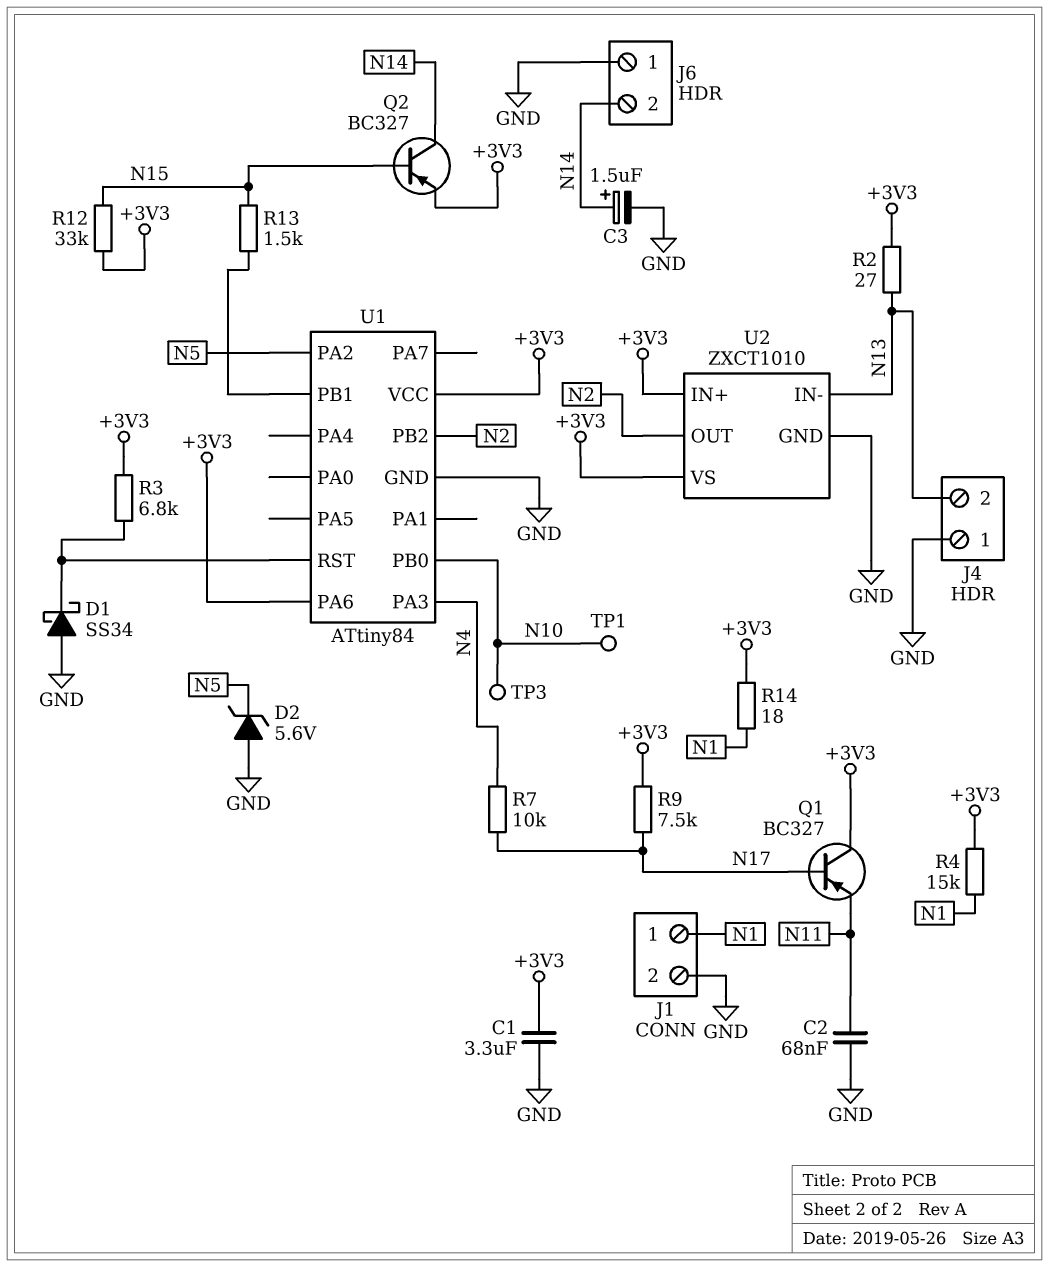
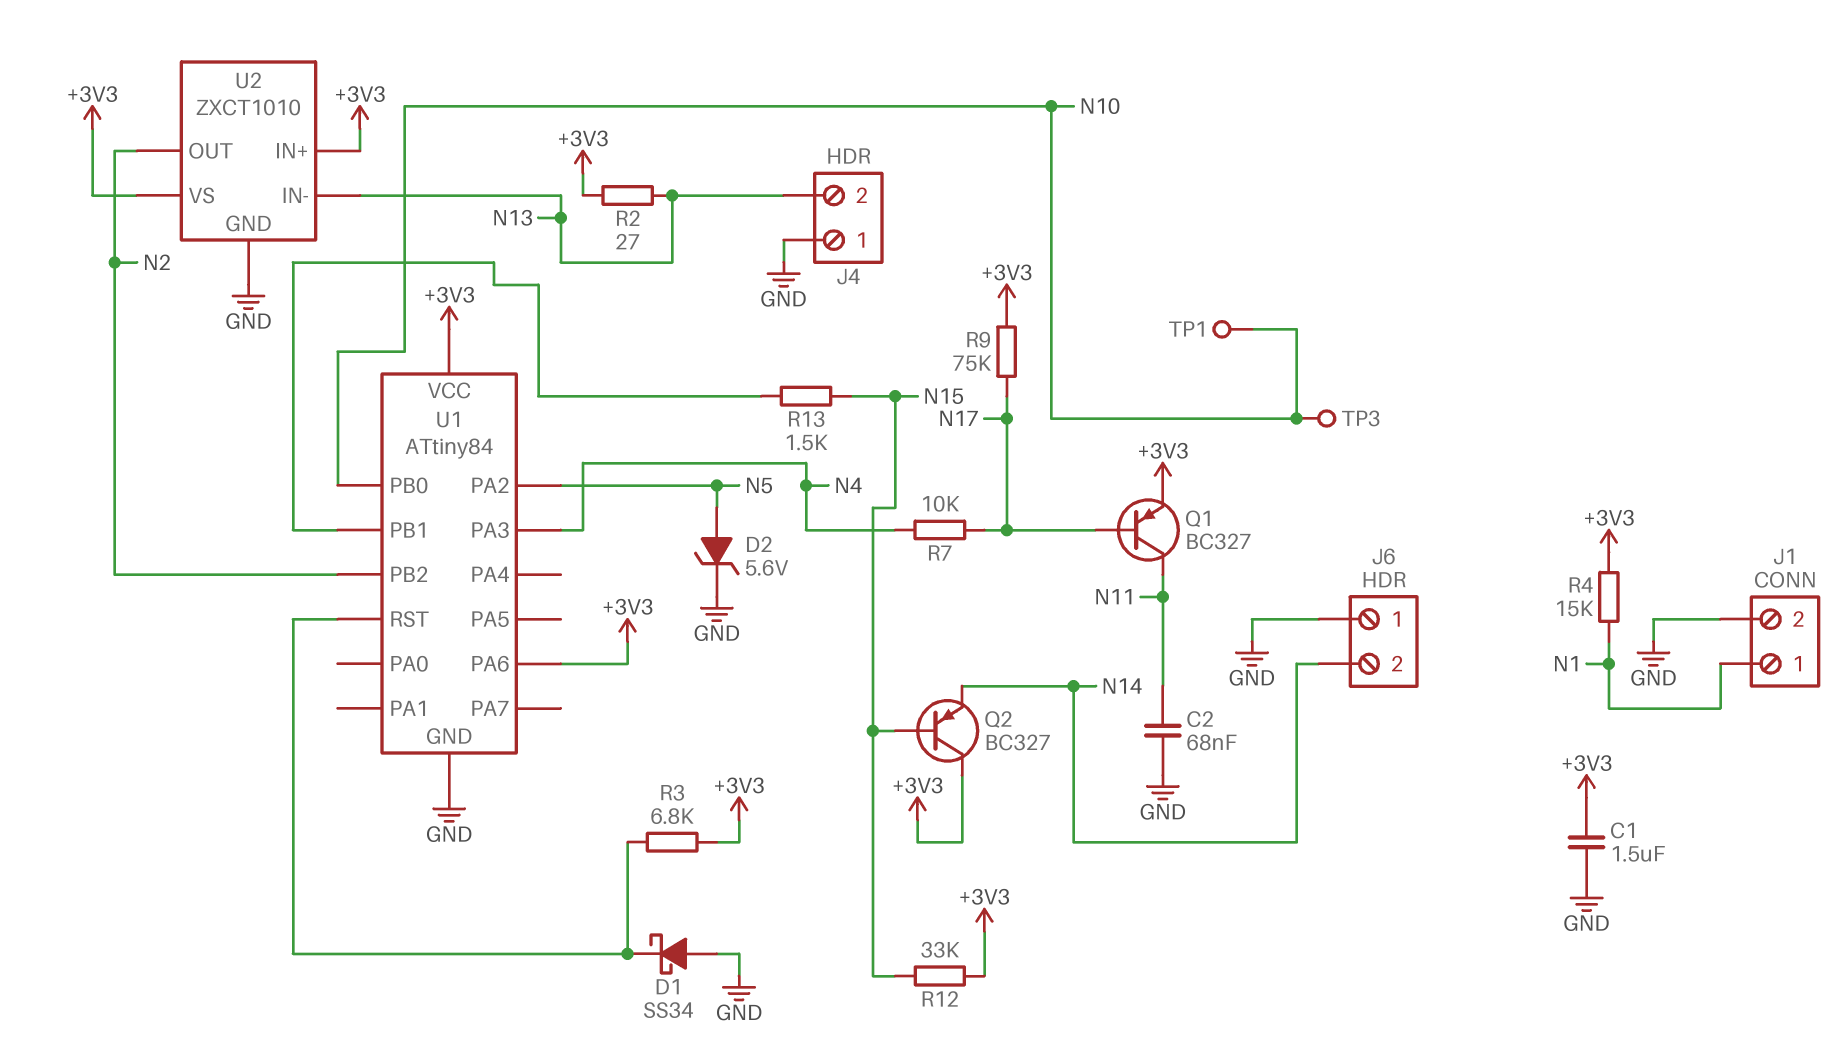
C1: 3.3uF (+3V3, GND) -> 1.5uF (+3V3, GND)
C3: 1.5uF (plus N14, minus GND) -> none
D2: zener 5.6V (A GND, K N5) -> zener 5.6V (A N5, K GND)
Q1: PNP BC327 (B N17, C +3V3, E N11) -> PNP BC327 (B N17, C N11, E +3V3)
Q2: PNP BC327 (B N15, C N14, E +3V3) -> PNP BC327 (B N15, C +3V3, E N14)
R9: 7.5k (+3V3, N17) -> 75k (+3V3, N17)
R14: 18 (+3V3, N1) -> none

